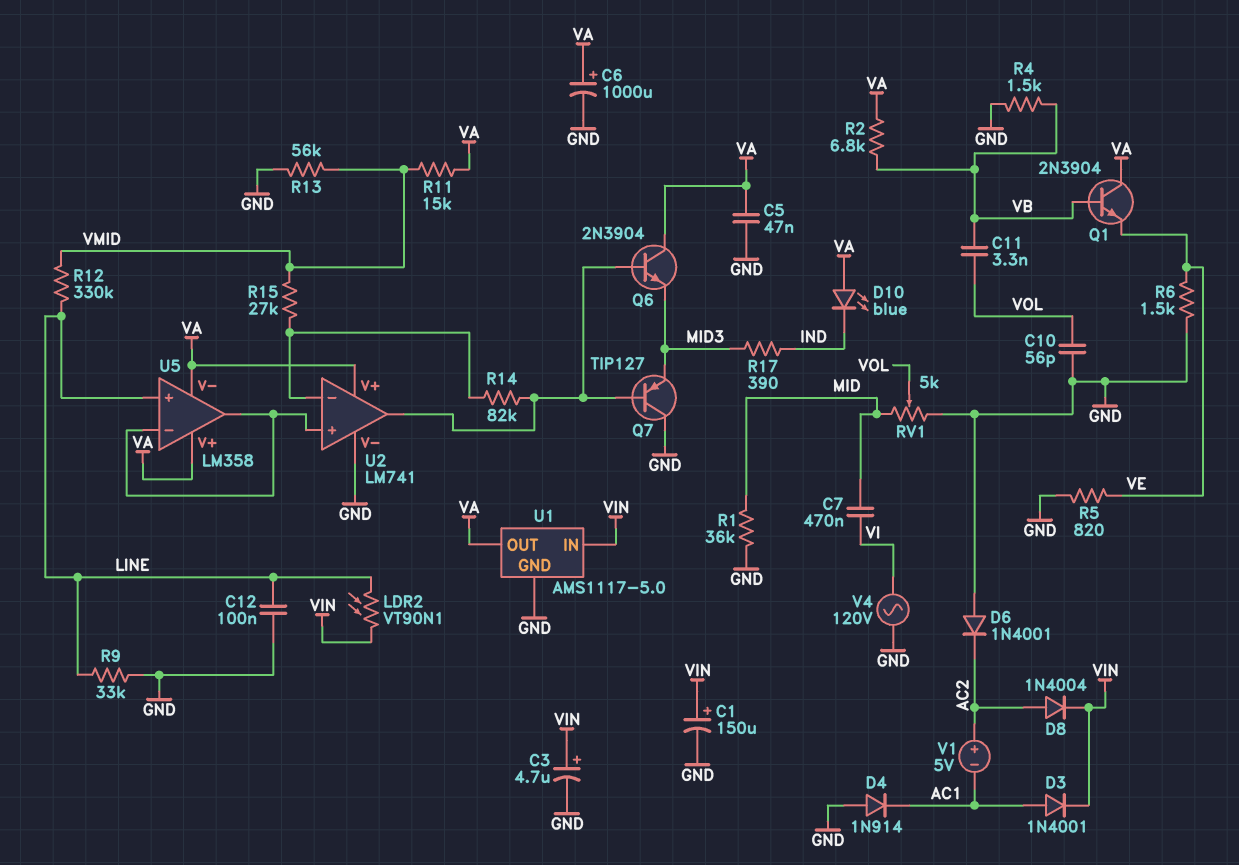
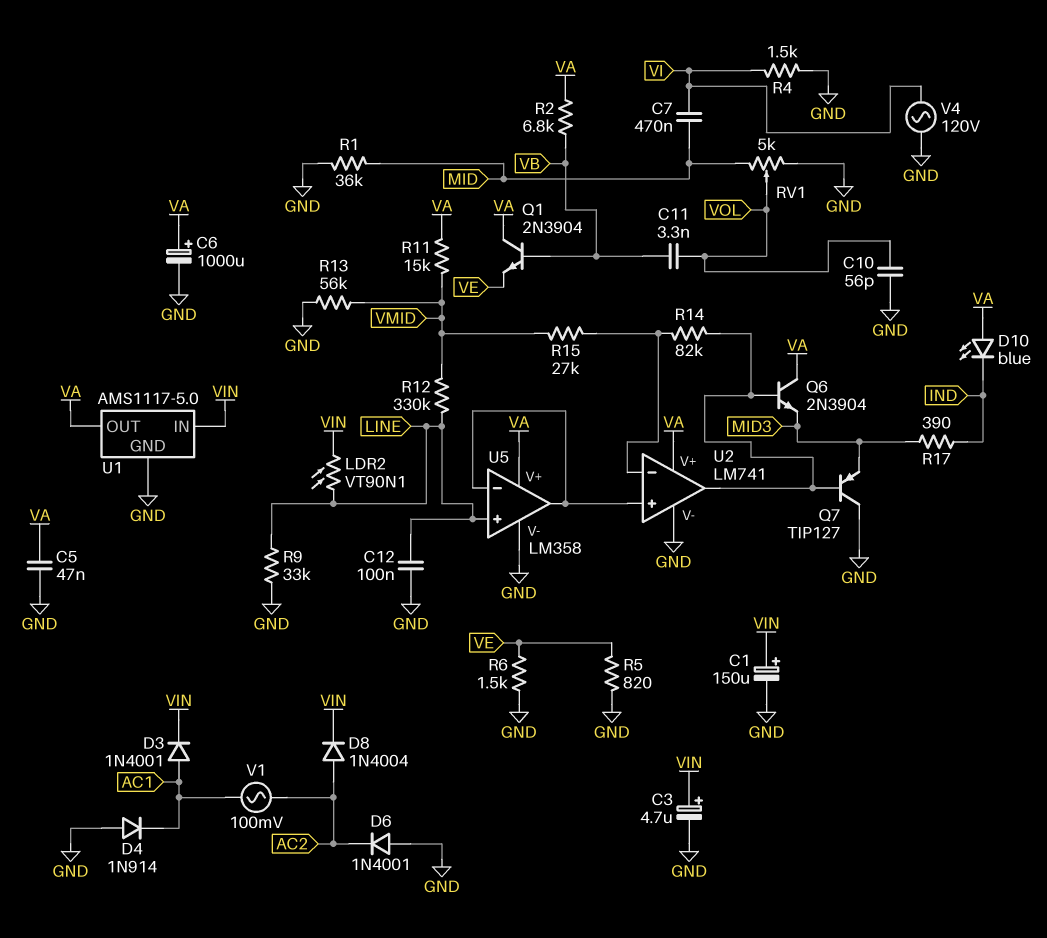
R4: 1.5k (GND, VB) -> 1.5k (GND, VI)
U5 pin V-: VA -> GND
V1: 5V (plus AC2, minus AC1) -> AC 100mV (AC1, AC2)

